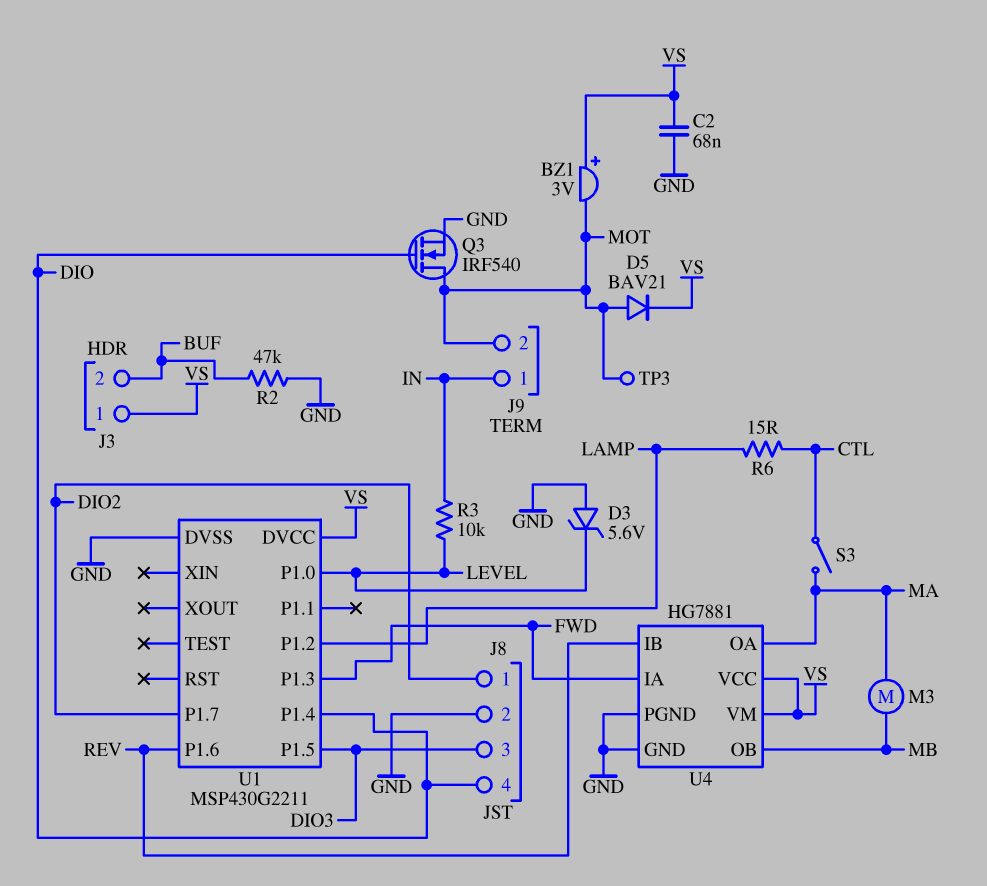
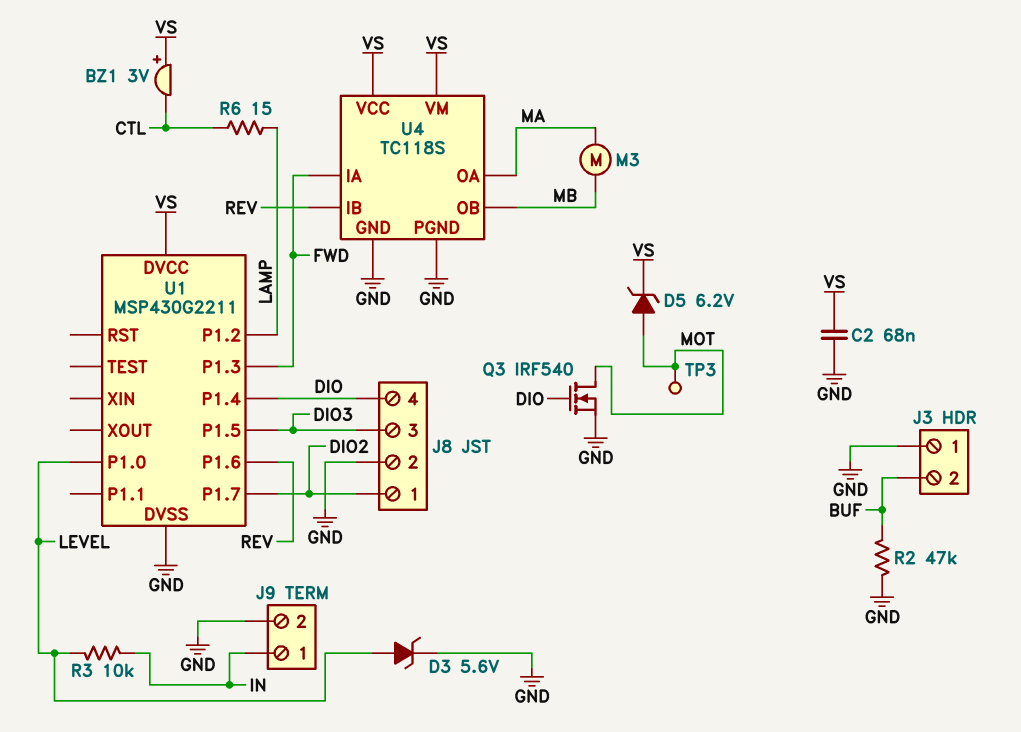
BZ1: buzzer 3V (plus VS, minus MOT) -> buzzer 3V (plus VS, minus CTL)
D3: zener 5.6V (A GND, K LEVEL) -> zener 5.6V (A LEVEL, K GND)
D5: diode BAV21 (A MOT, K VS) -> zener 6.2V (A MOT, K VS)
J3 pin 1: VS -> GND
J9 pin 2: MOT -> GND
S3: switch (CTL, MA) -> none
U4: HG7881 -> TC118S

